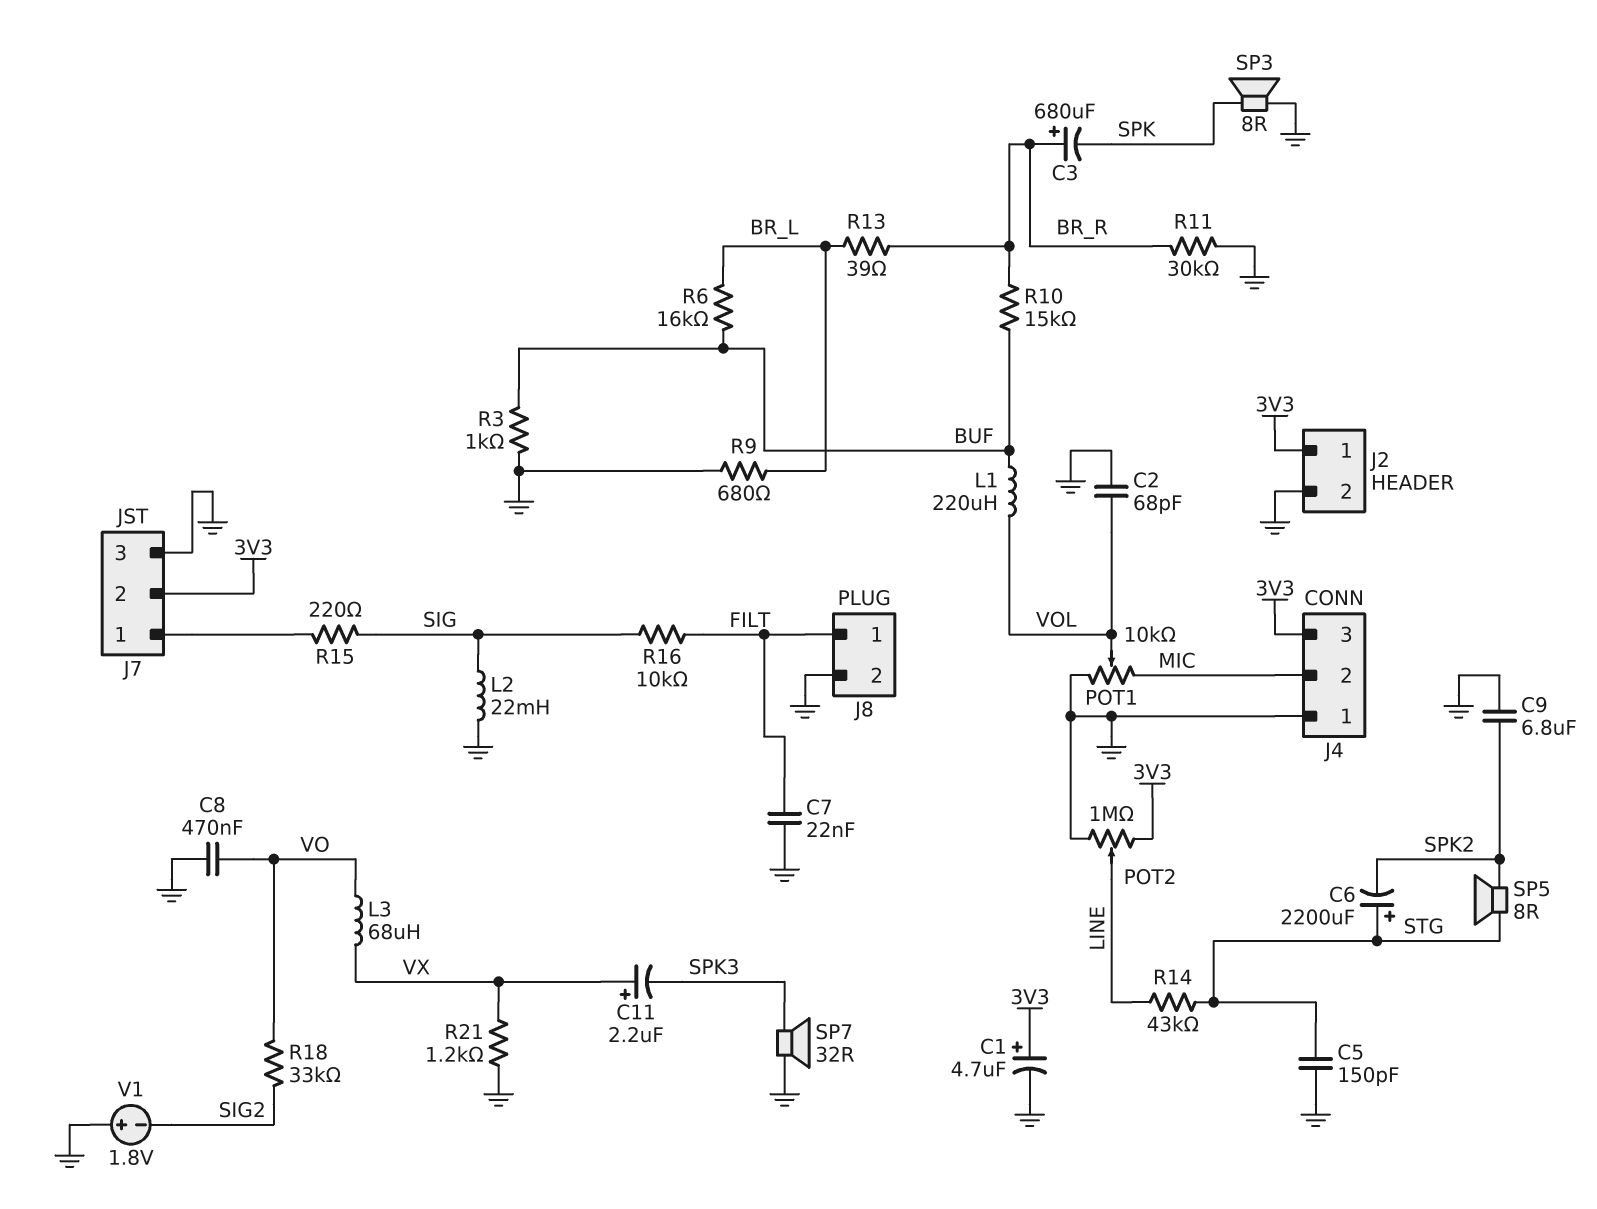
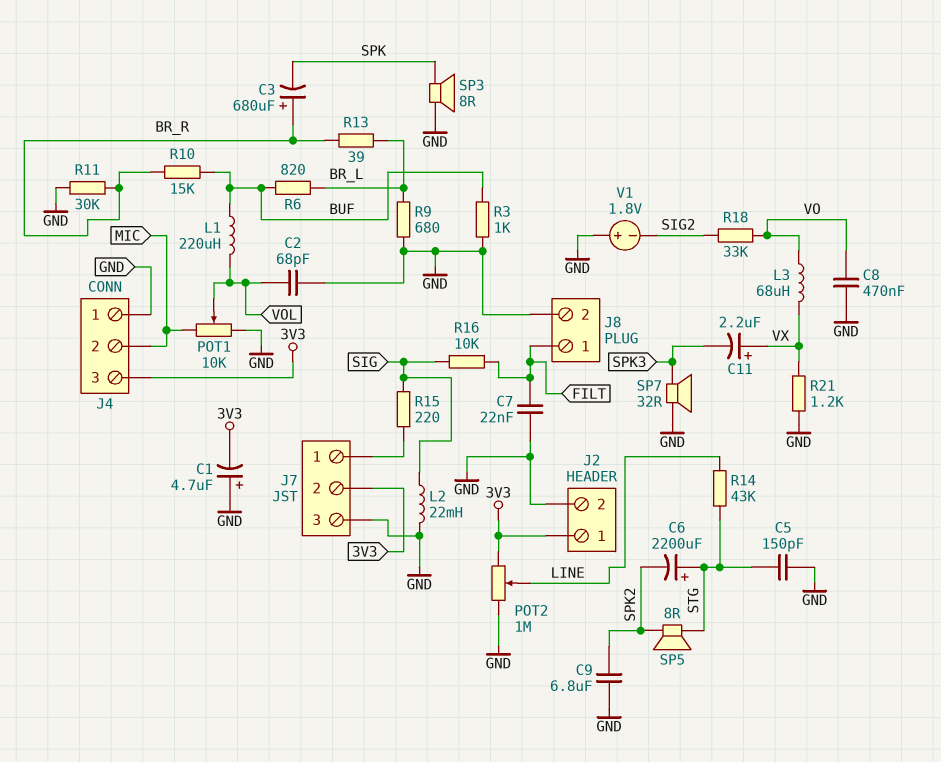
C1: 4.7uF (plus 3V3, minus GND) -> 4.7uF (plus GND, minus 3V3)
R6: 16k (BR_L, BUF) -> 820 (BR_L, BUF)

